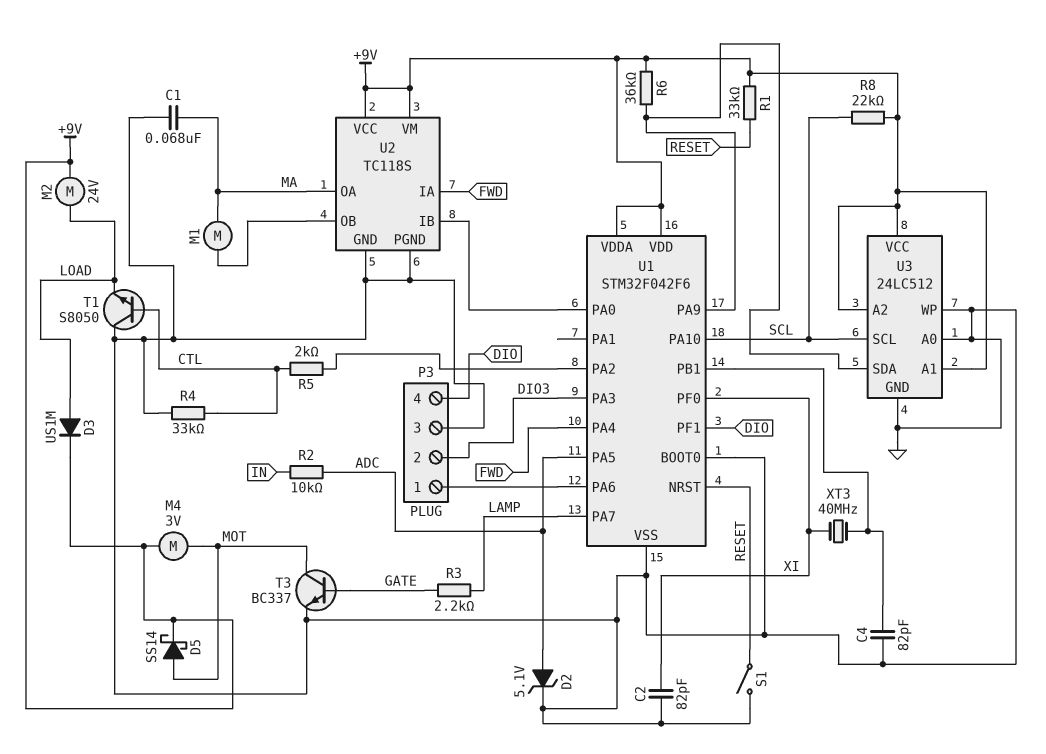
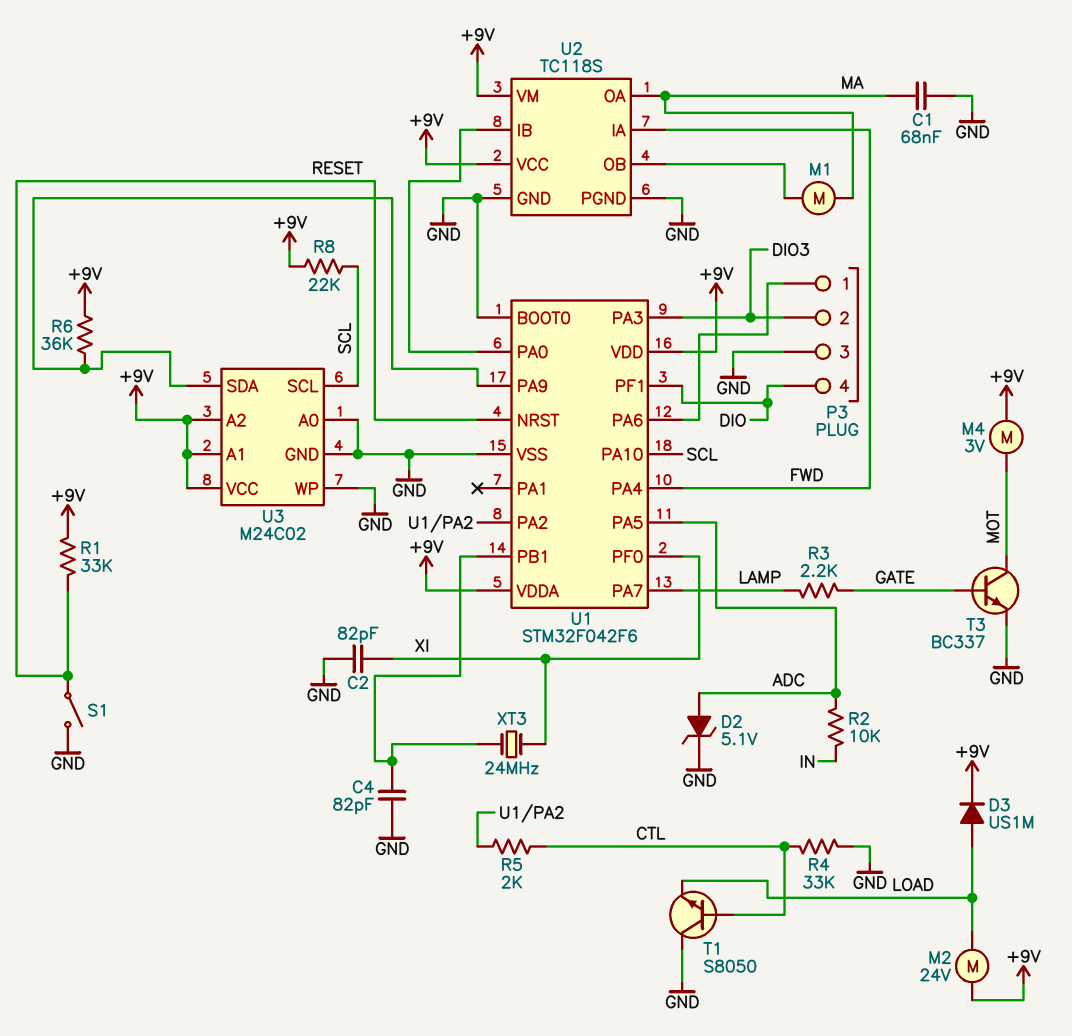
D5: schottky SS14 (A MOT, K +9V) -> none
U3: 24LC512 -> M24C02
XT3: 40MHz (U1/PB1, XI) -> 24MHz (U1/PB1, XI)

